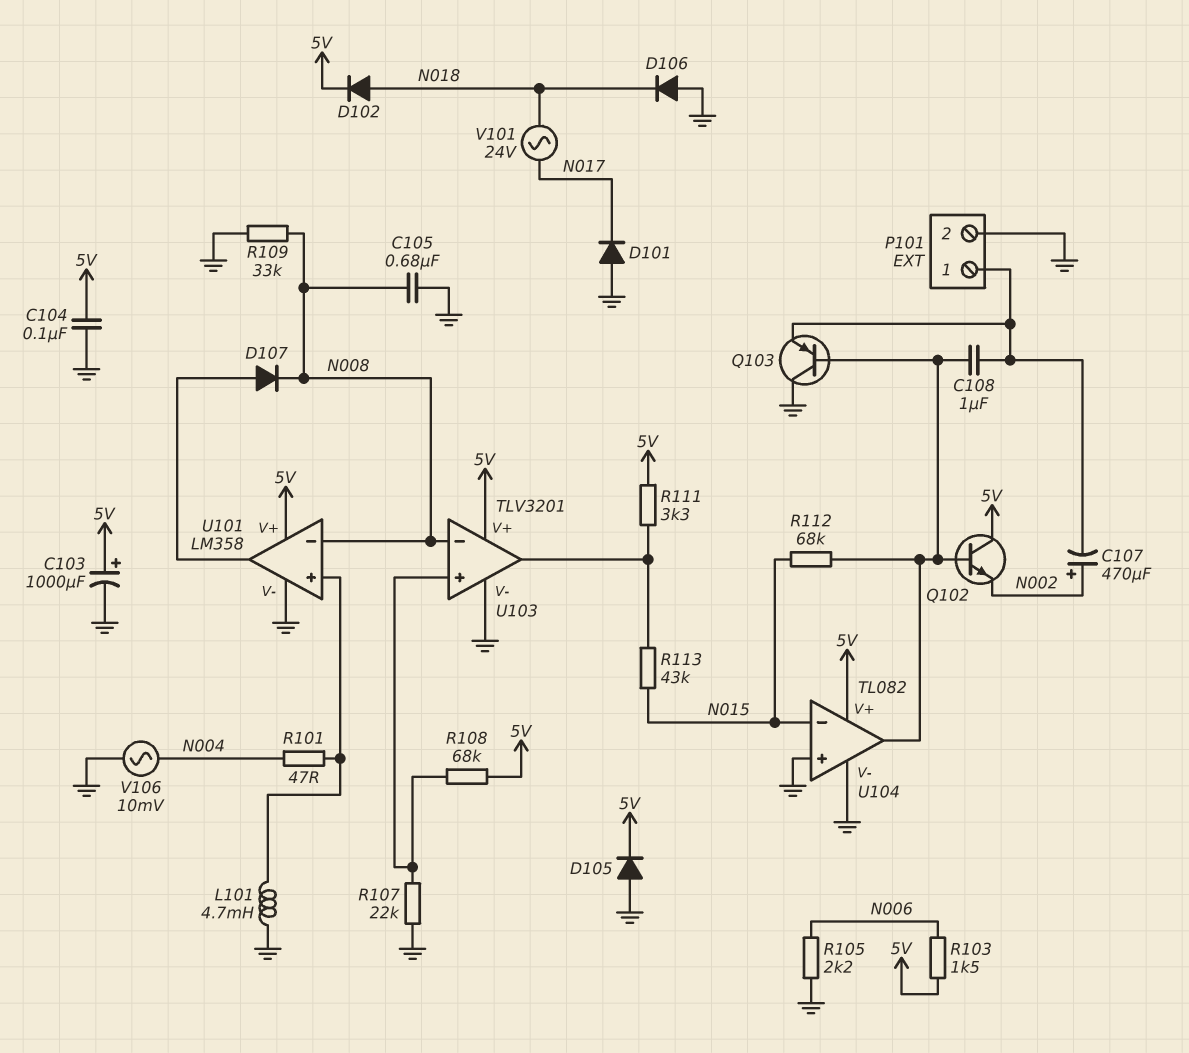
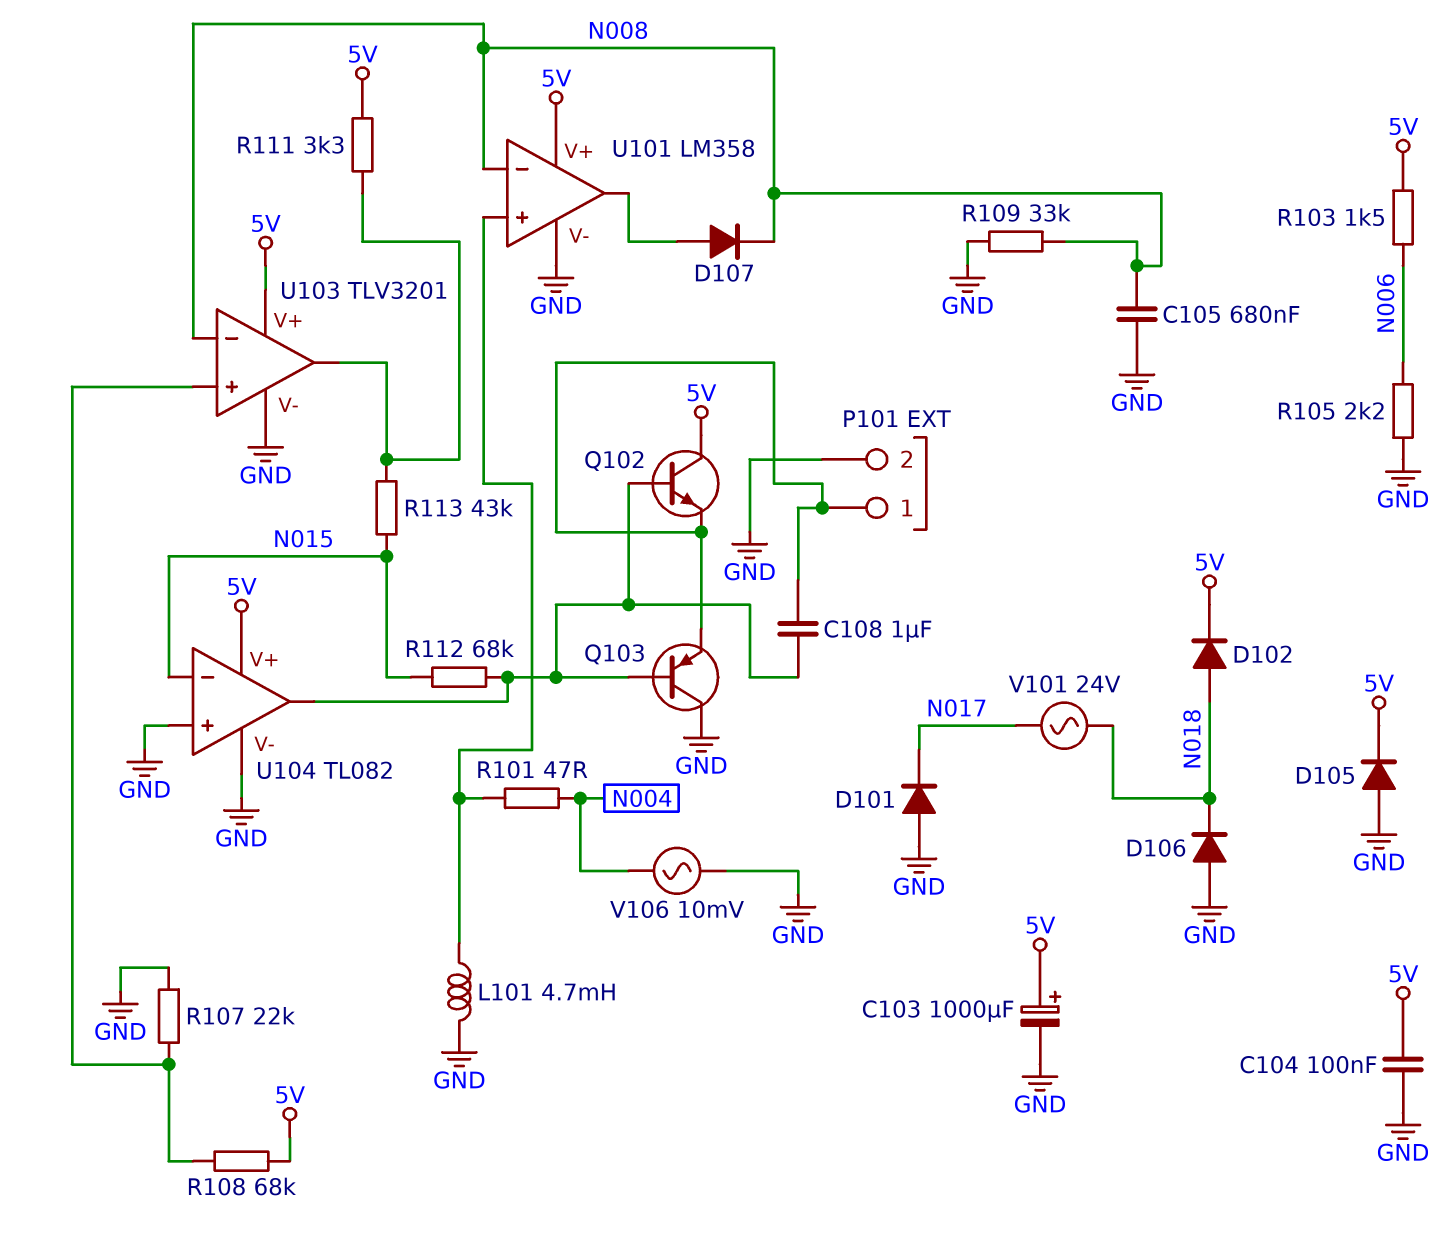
C107: 470uF (plus N002, minus P101/1) -> none
Q102: NPN (B U104/out, C 5V, E N002) -> NPN (B U104/out, C 5V, E P101/1)

